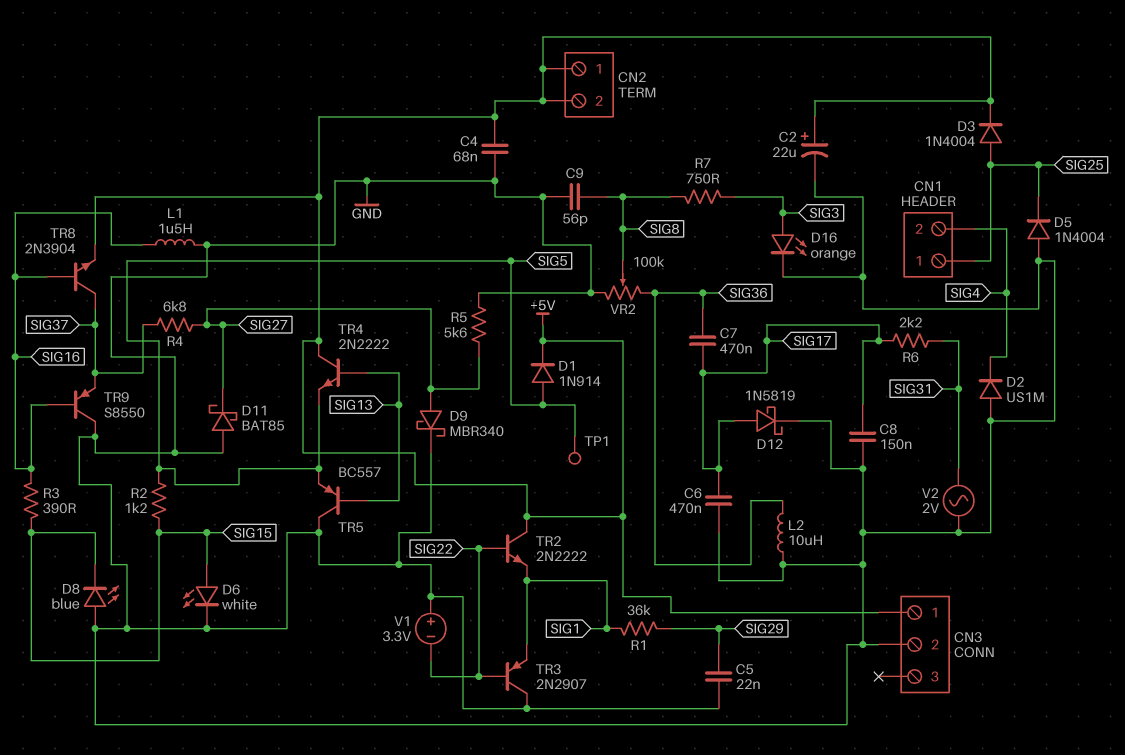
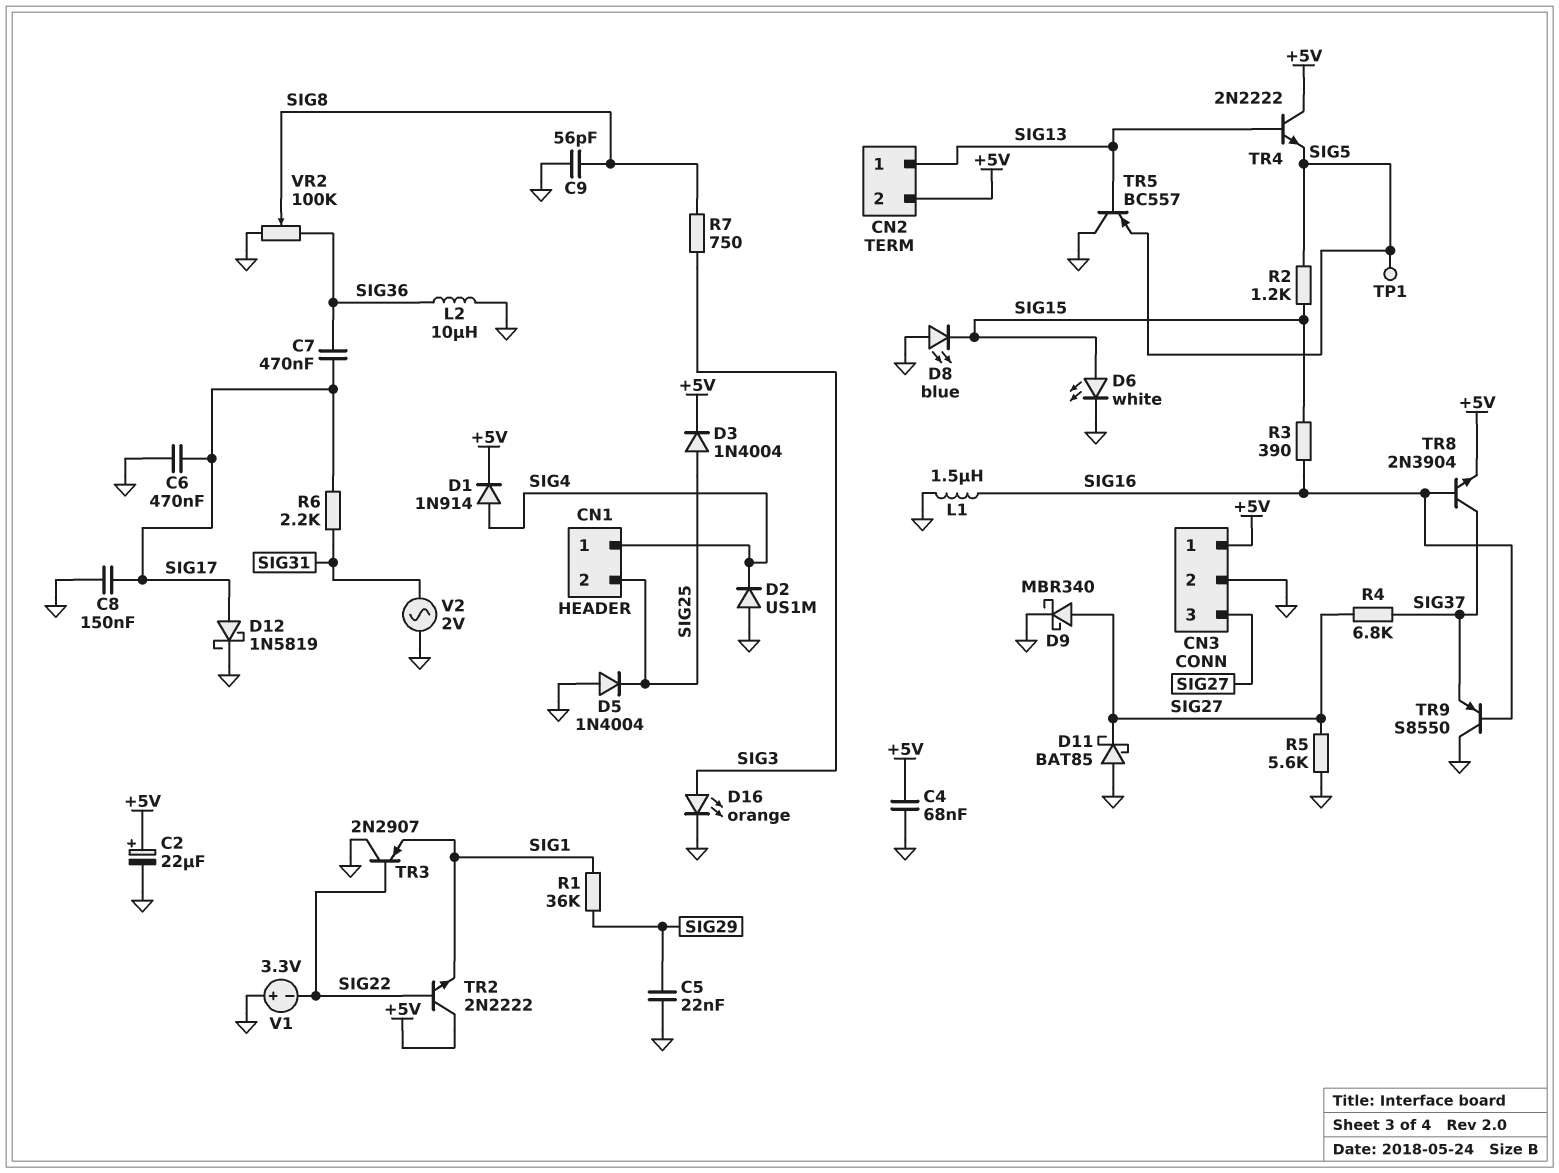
CN1 pin 1: SIG25 -> SIG4
CN1 pin 2: SIG4 -> SIG25
CN2 pin 1: +5V -> SIG13
CN3 pin 3: none -> SIG27
D1: diode 1N914 (A SIG5, K +5V) -> diode 1N914 (A SIG4, K +5V)

